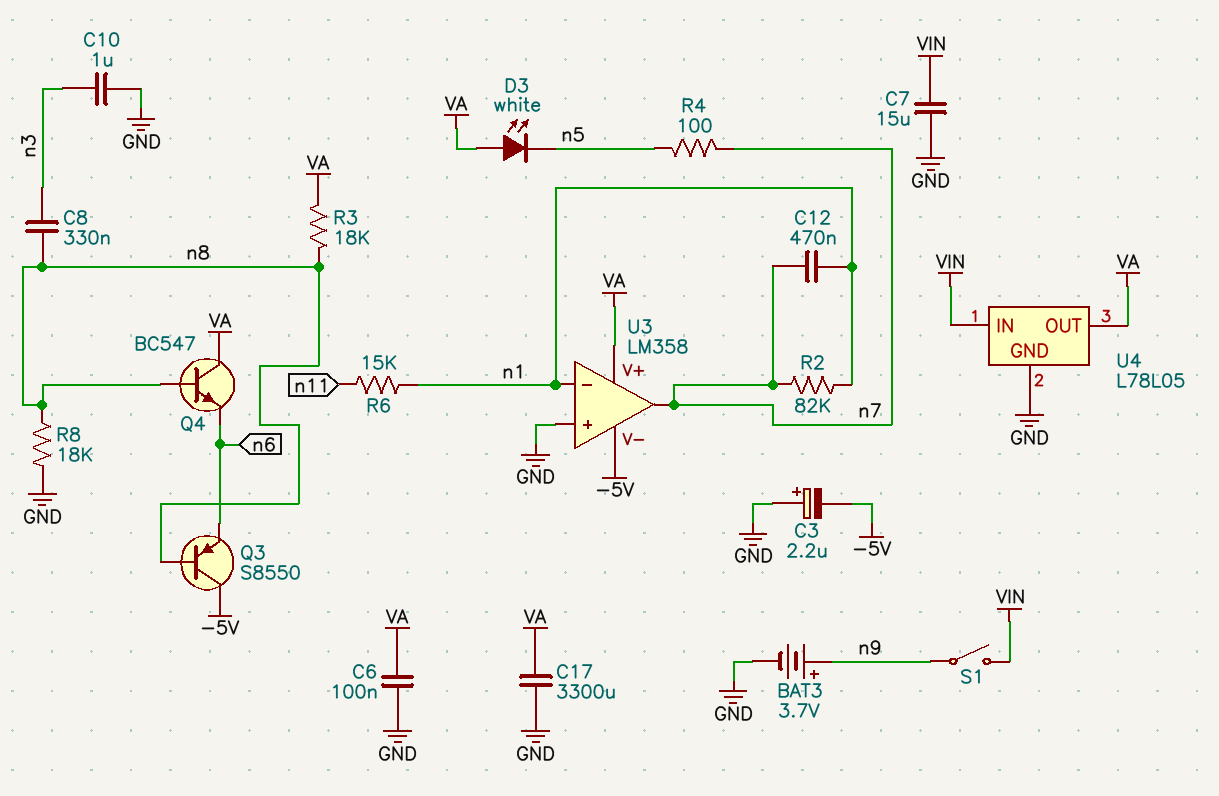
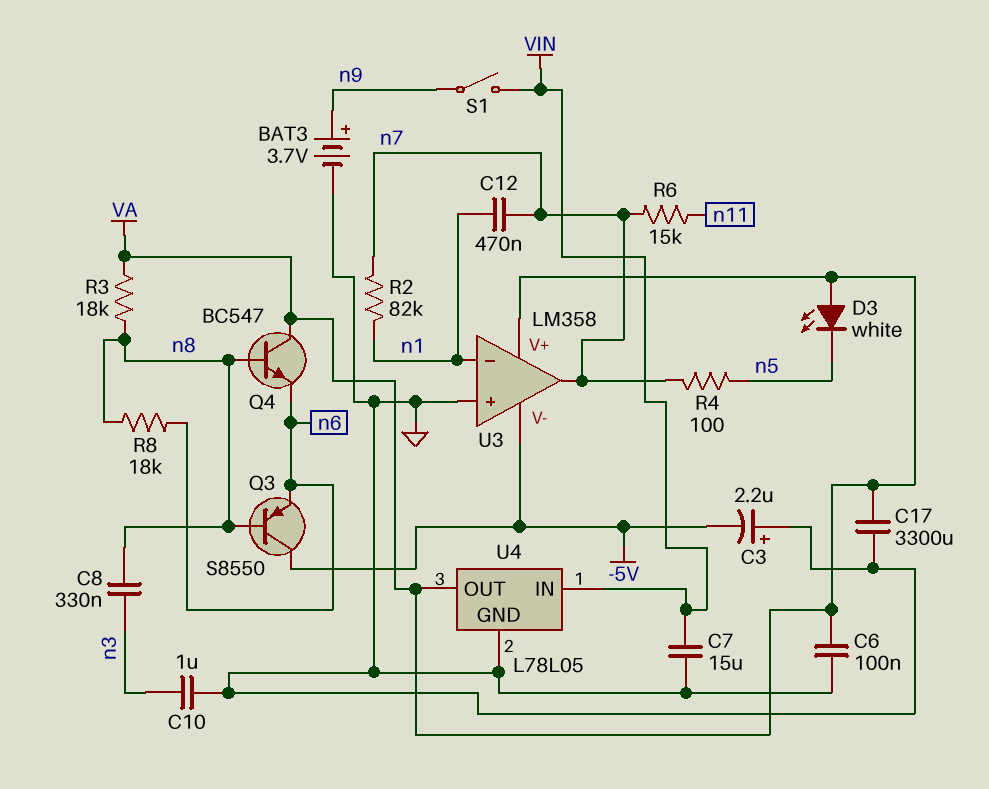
R6: 15k (n1, n11) -> 15k (n7, n11)
R8: 18k (GND, n8) -> 18k (n6, n8)

